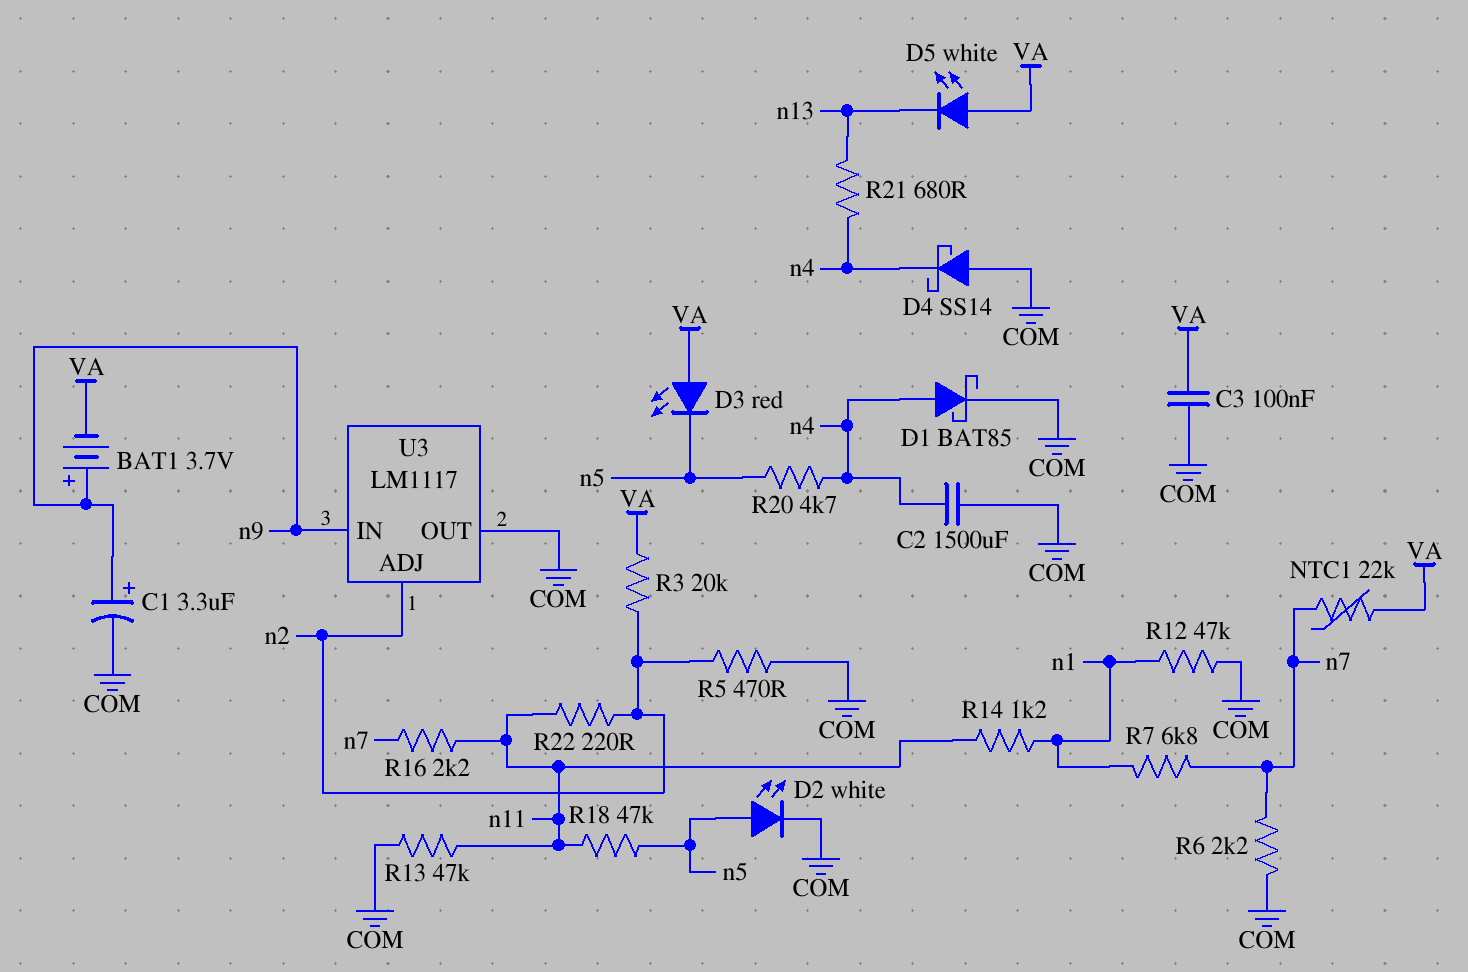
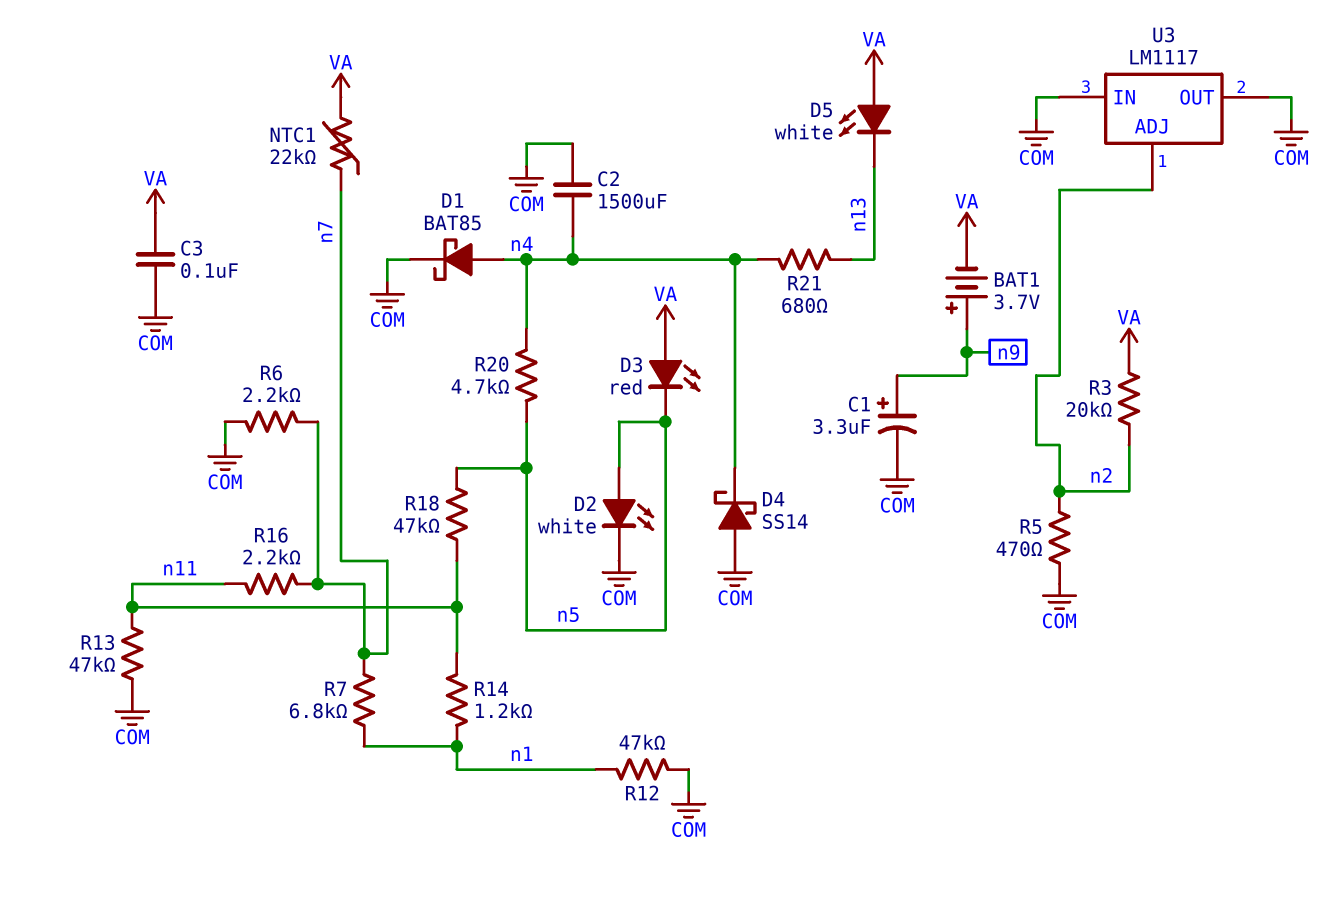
R22: 220 (n2, n11) -> none
U3 pin IN: n9 -> COM

